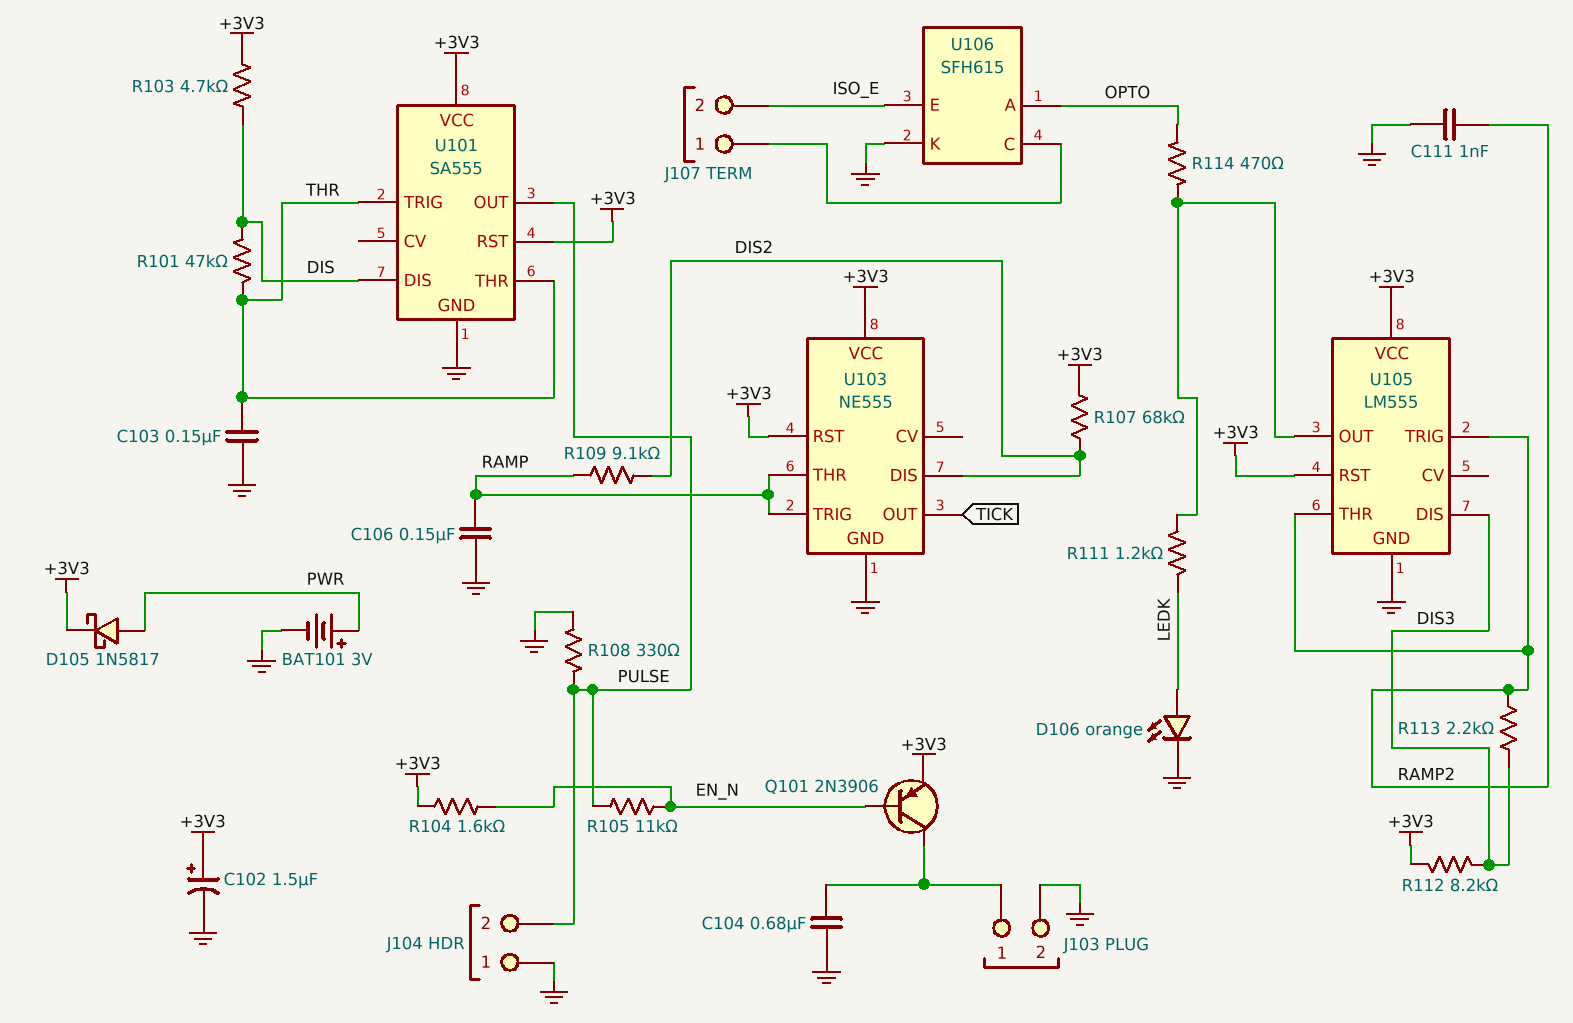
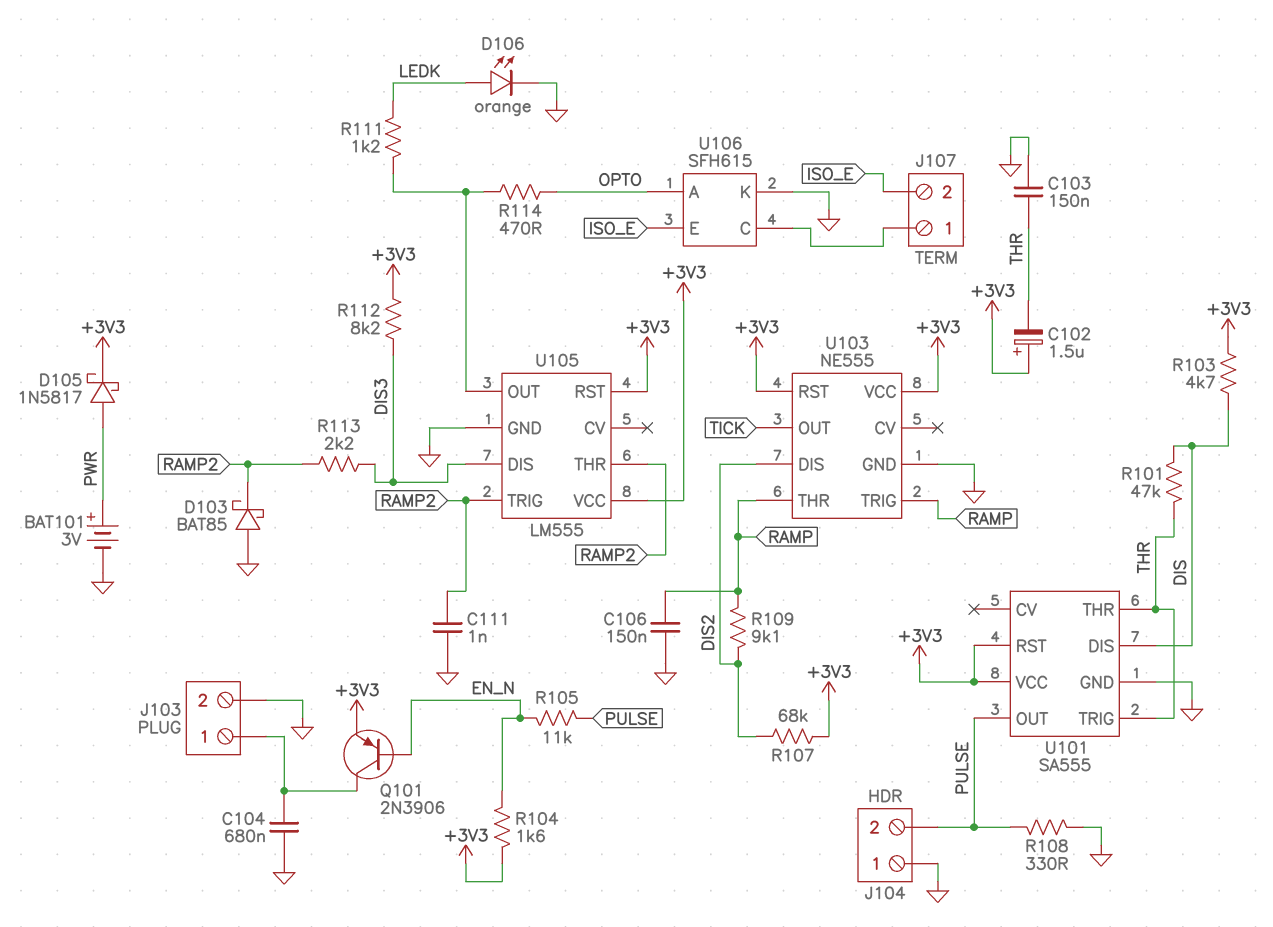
C102: 1.5uF (plus +3V3, minus GND) -> 1.5uF (plus +3V3, minus THR)
D103: none -> schottky BAT85 (A GND, K RAMP2)

